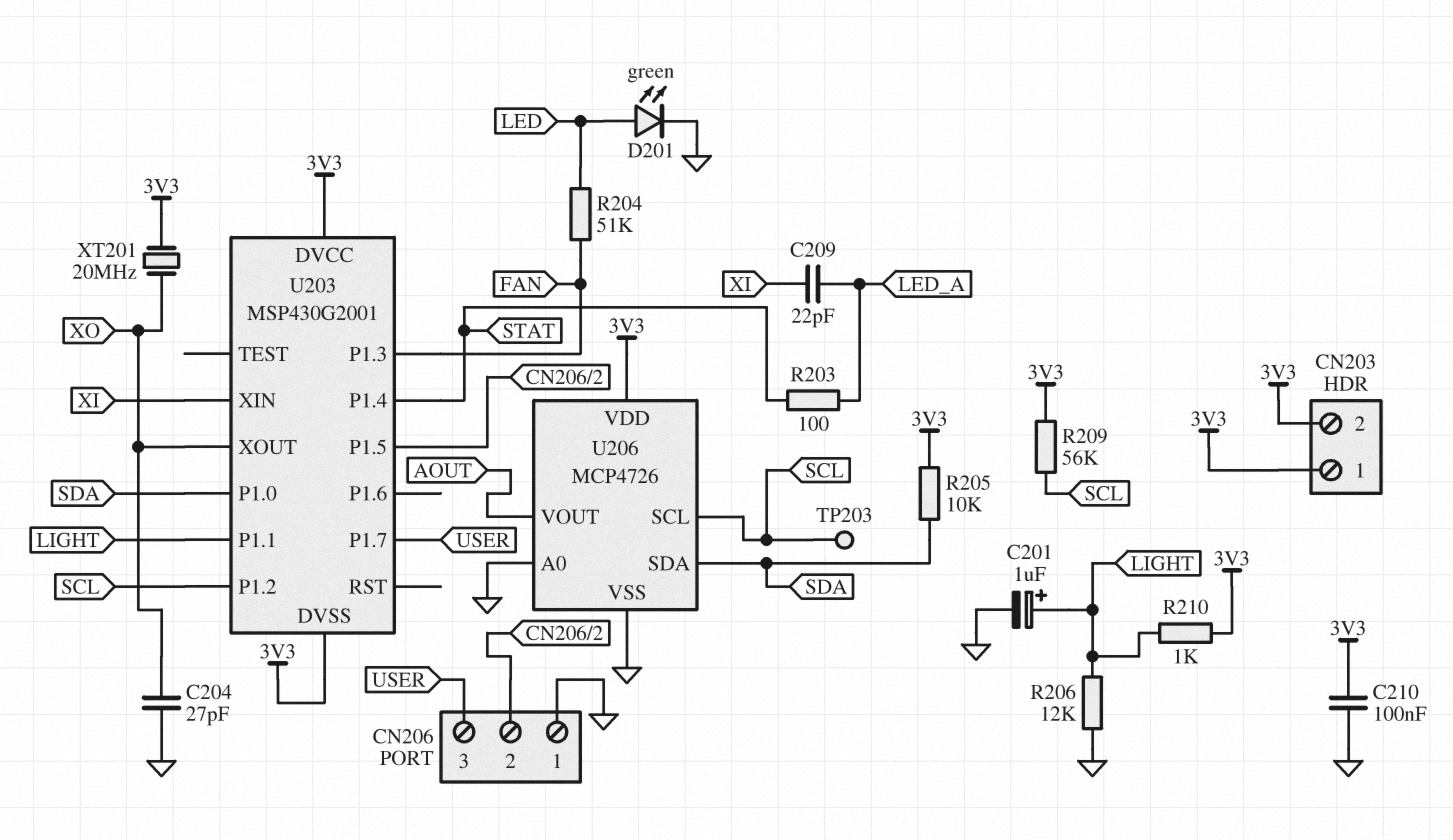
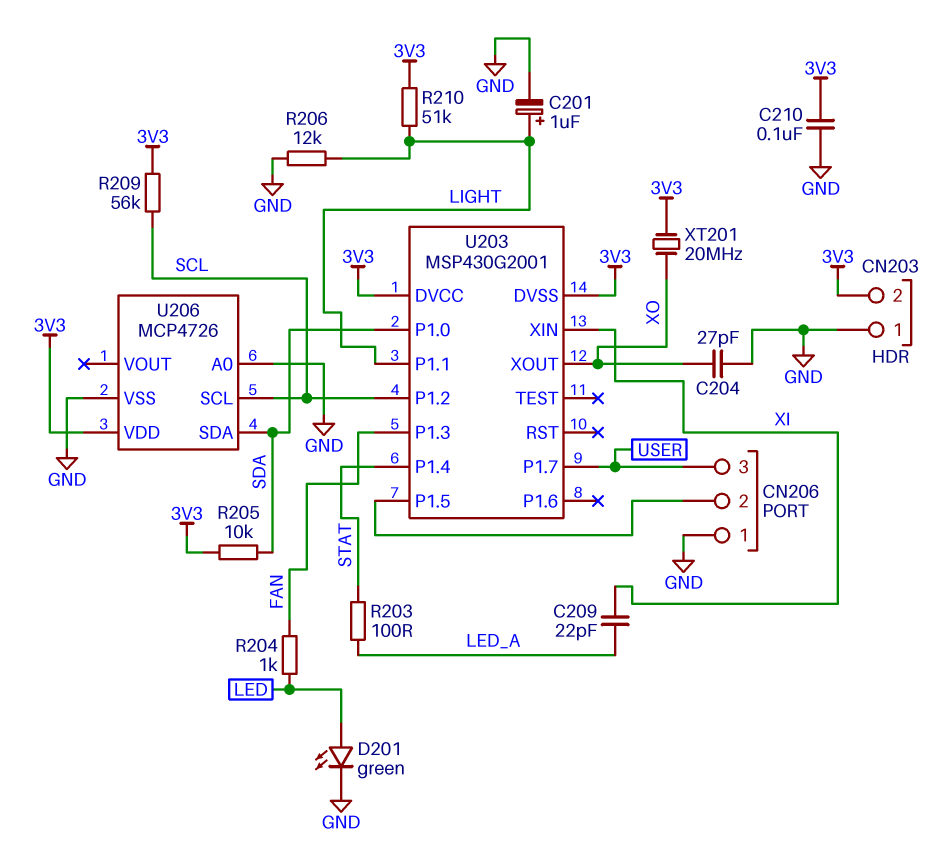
CN203 pin 1: 3V3 -> GND
R204: 51k (FAN, LED) -> 1k (FAN, LED)
R210: 1k (3V3, LIGHT) -> 51k (3V3, LIGHT)
TP203: test point (SCL) -> none
U206 pin VOUT: AOUT -> none

